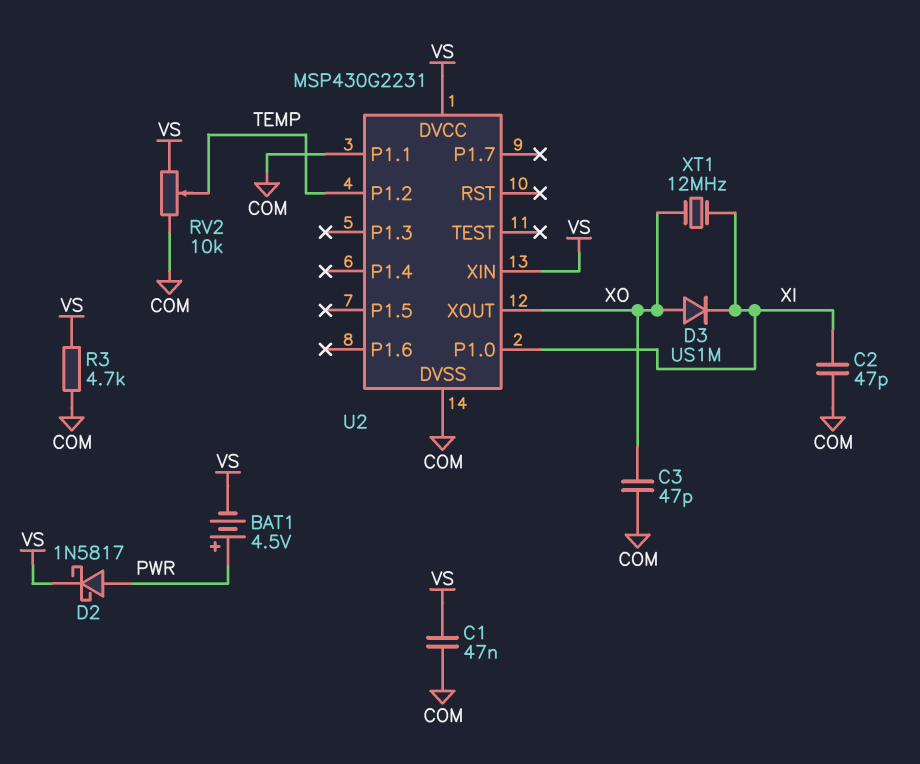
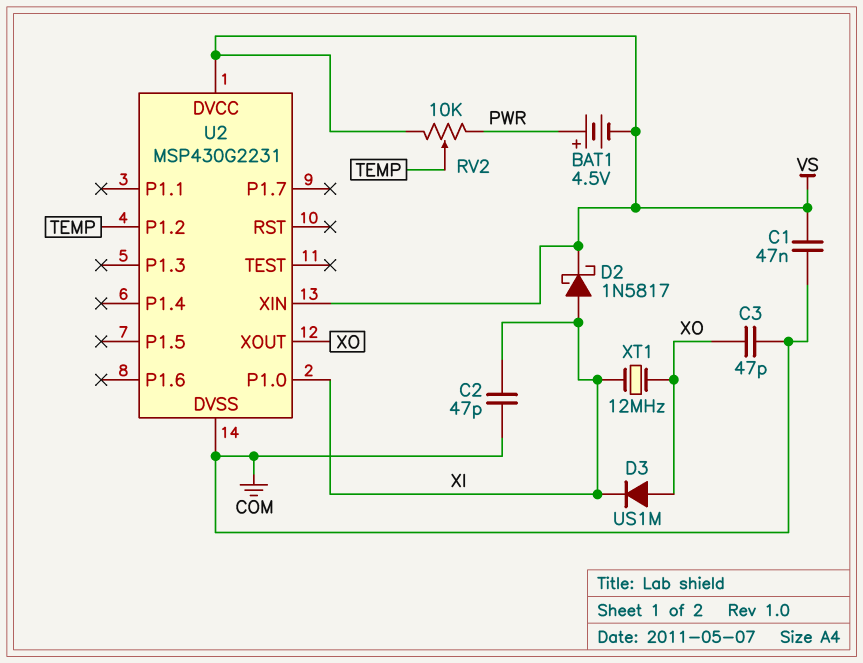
D2: schottky 1N5817 (A PWR, K VS) -> schottky 1N5817 (A XI, K VS)
R3: 4.7k (COM, VS) -> none
RV2: 10k (COM, VS, wiper TEMP) -> 10k (PWR, VS, wiper TEMP)
U2 pin P1.1: COM -> none

